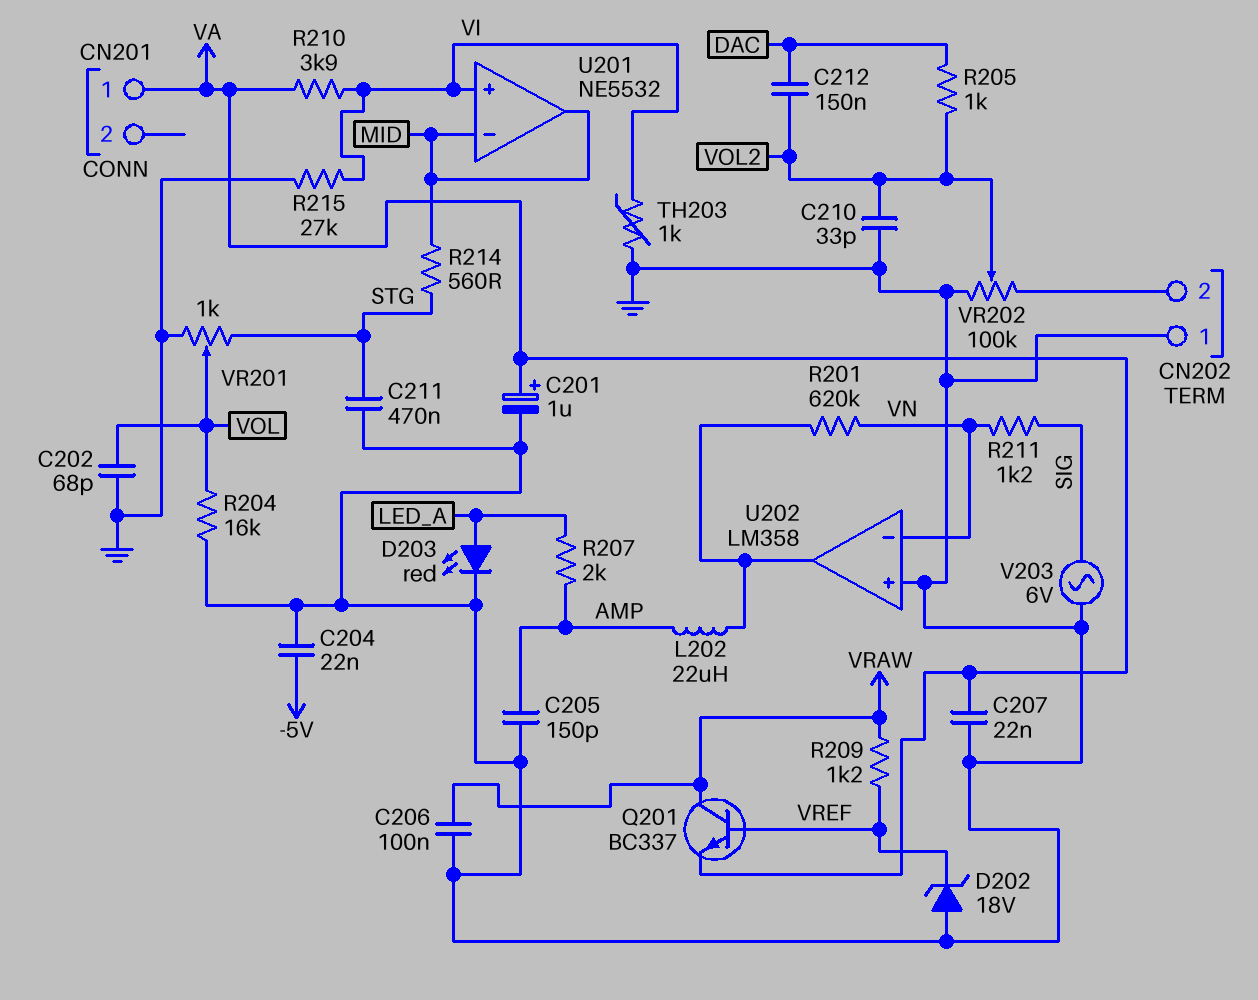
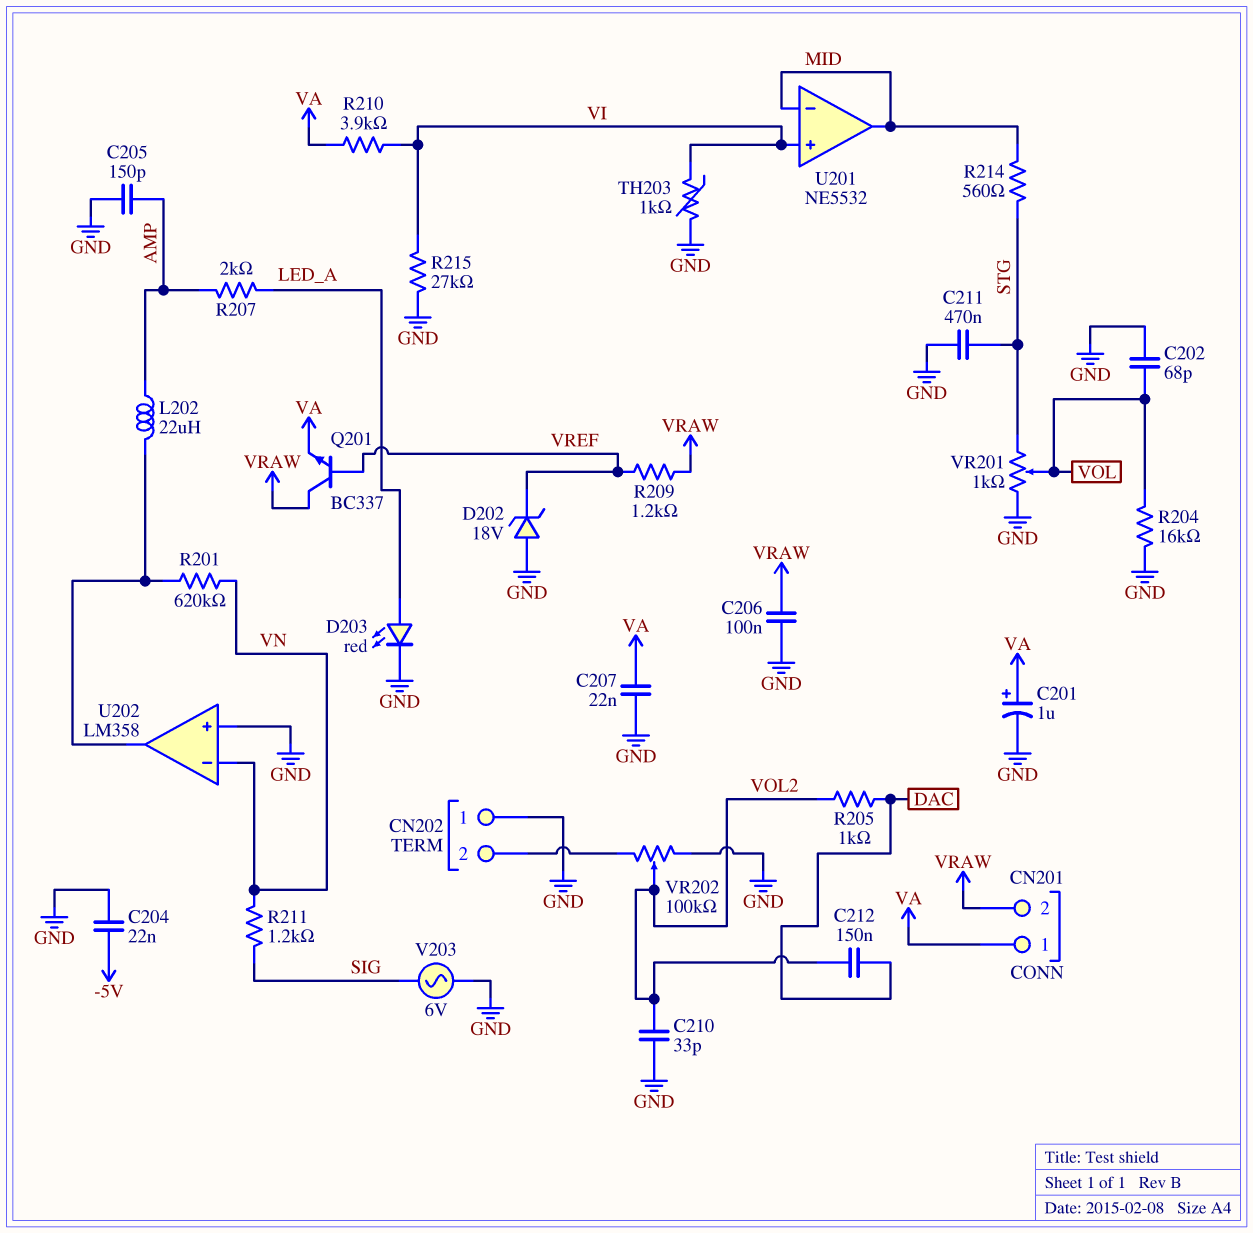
CN201 pin 2: none -> VRAW

